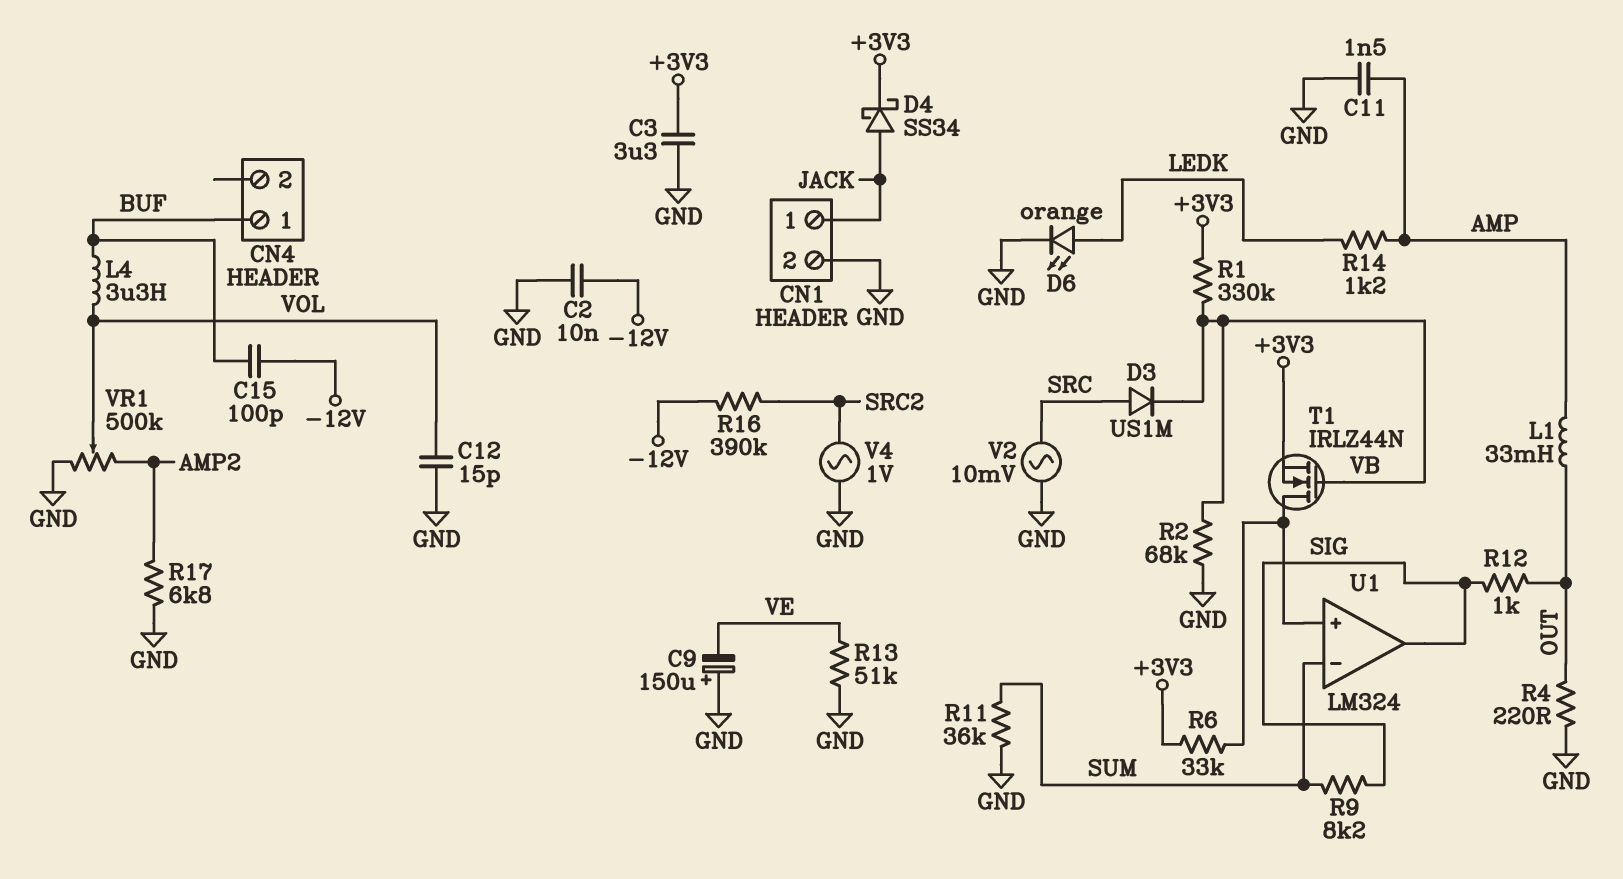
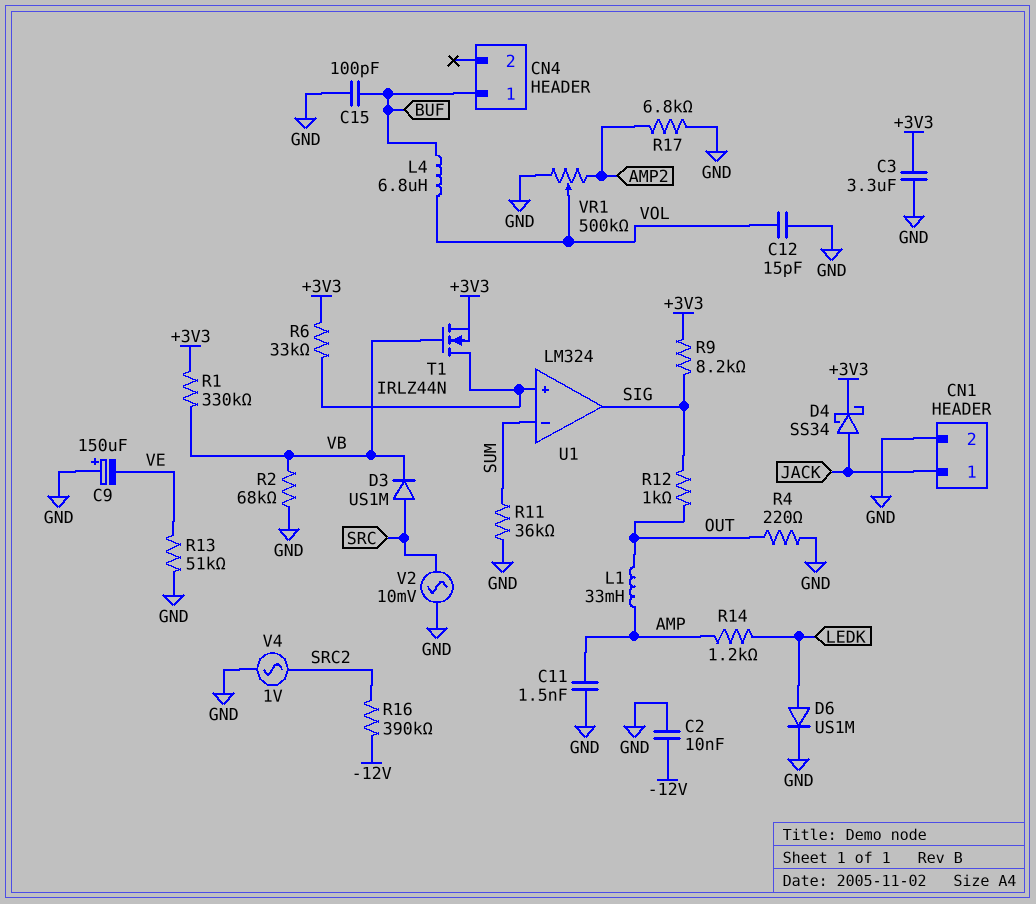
C15: 100pF (-12V, BUF) -> 100pF (BUF, GND)
D6: LED orange (A LEDK, K GND) -> diode US1M (A LEDK, K GND)
L4: 3.3uH (BUF, VOL) -> 6.8uH (BUF, VOL)
R9: 8.2k (SIG, SUM) -> 8.2k (+3V3, SIG)

